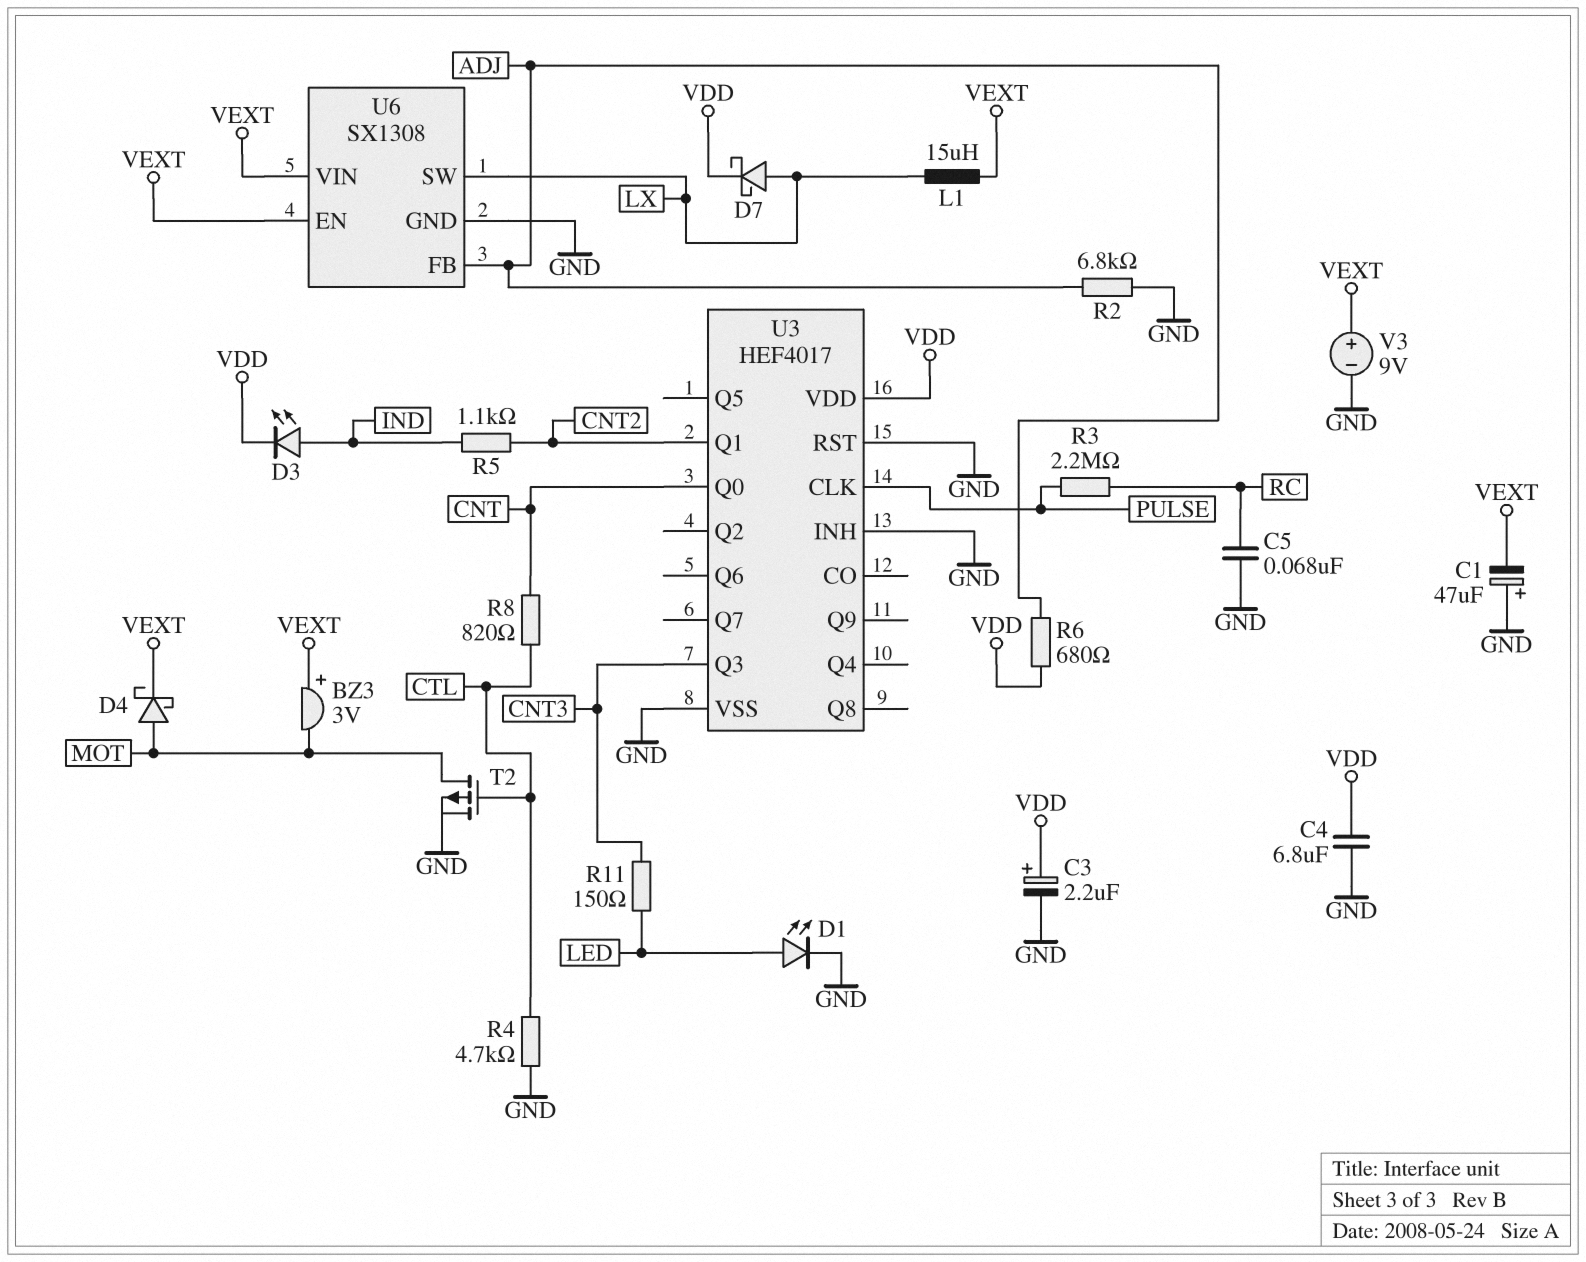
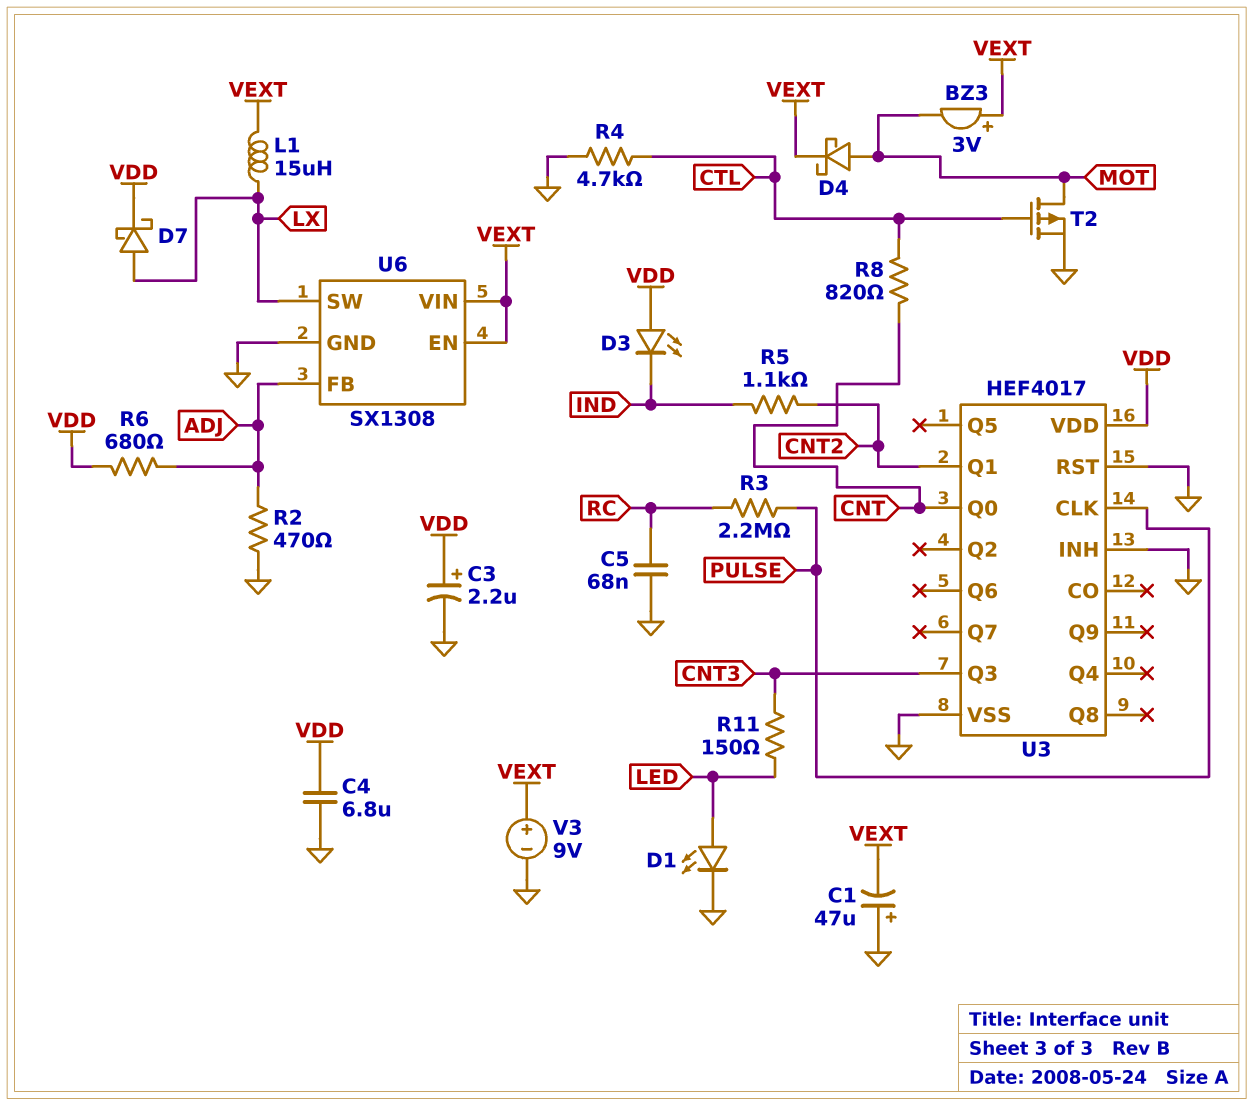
D3: LED (A IND, K VDD) -> LED (A VDD, K IND)
R2: 6.8k (ADJ, GND) -> 470 (ADJ, GND)

